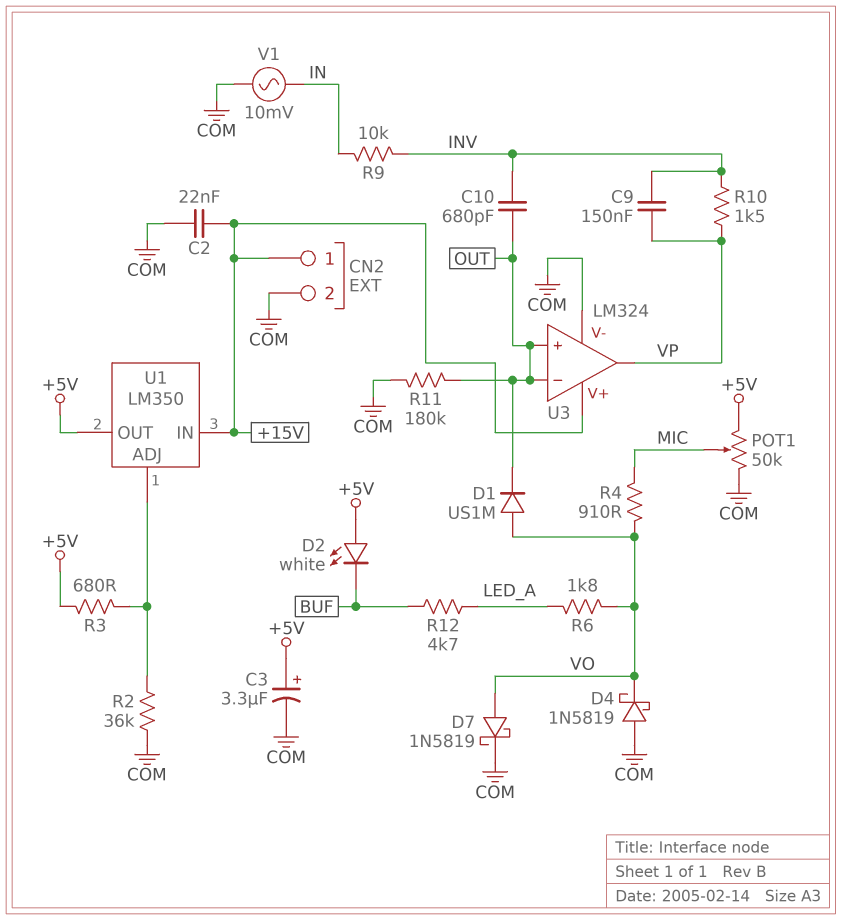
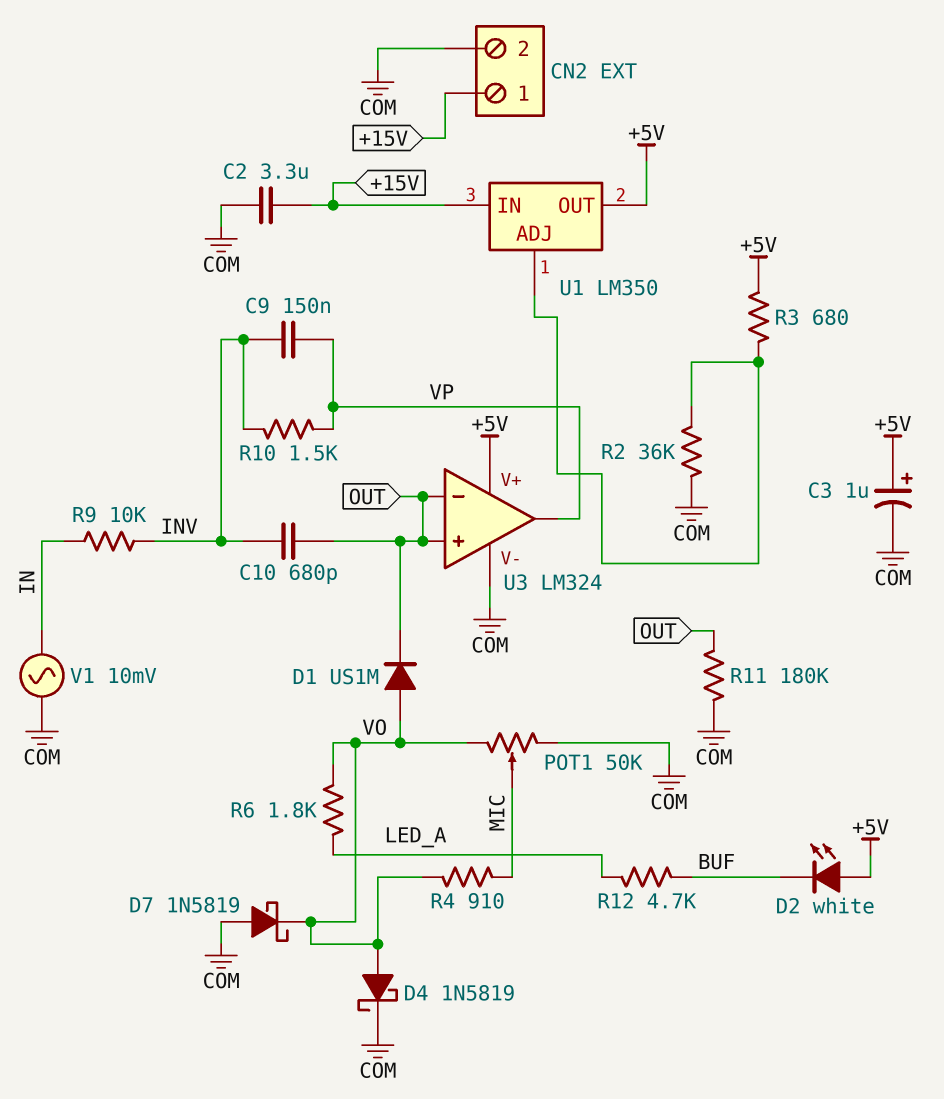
C2: 22nF (+15V, COM) -> 3.3uF (+15V, COM)
C3: 3.3uF (plus +5V, minus COM) -> 1uF (plus +5V, minus COM)
D4: schottky 1N5819 (A COM, K VO) -> schottky 1N5819 (A VO, K COM)
D7: schottky 1N5819 (A VO, K COM) -> schottky 1N5819 (A COM, K VO)
POT1: 50k (+5V, COM, wiper MIC) -> 50k (COM, VO, wiper MIC)
U3 pin V+: +15V -> +5V

